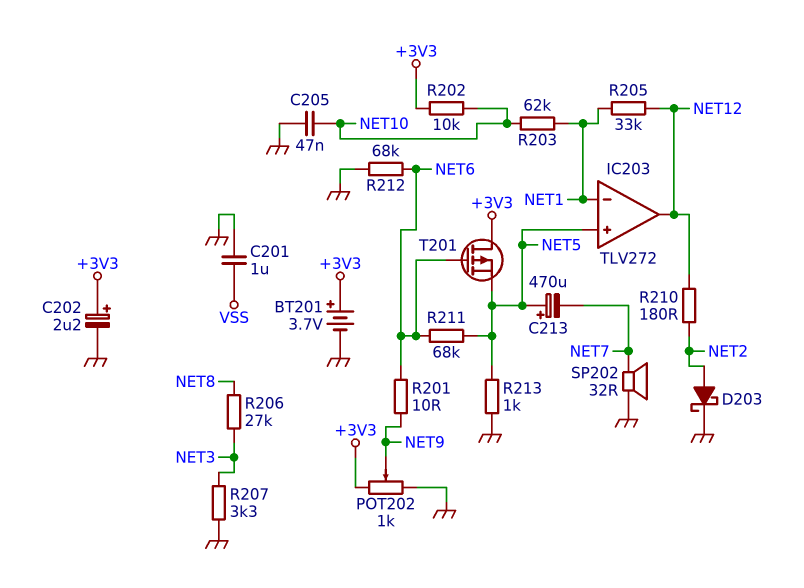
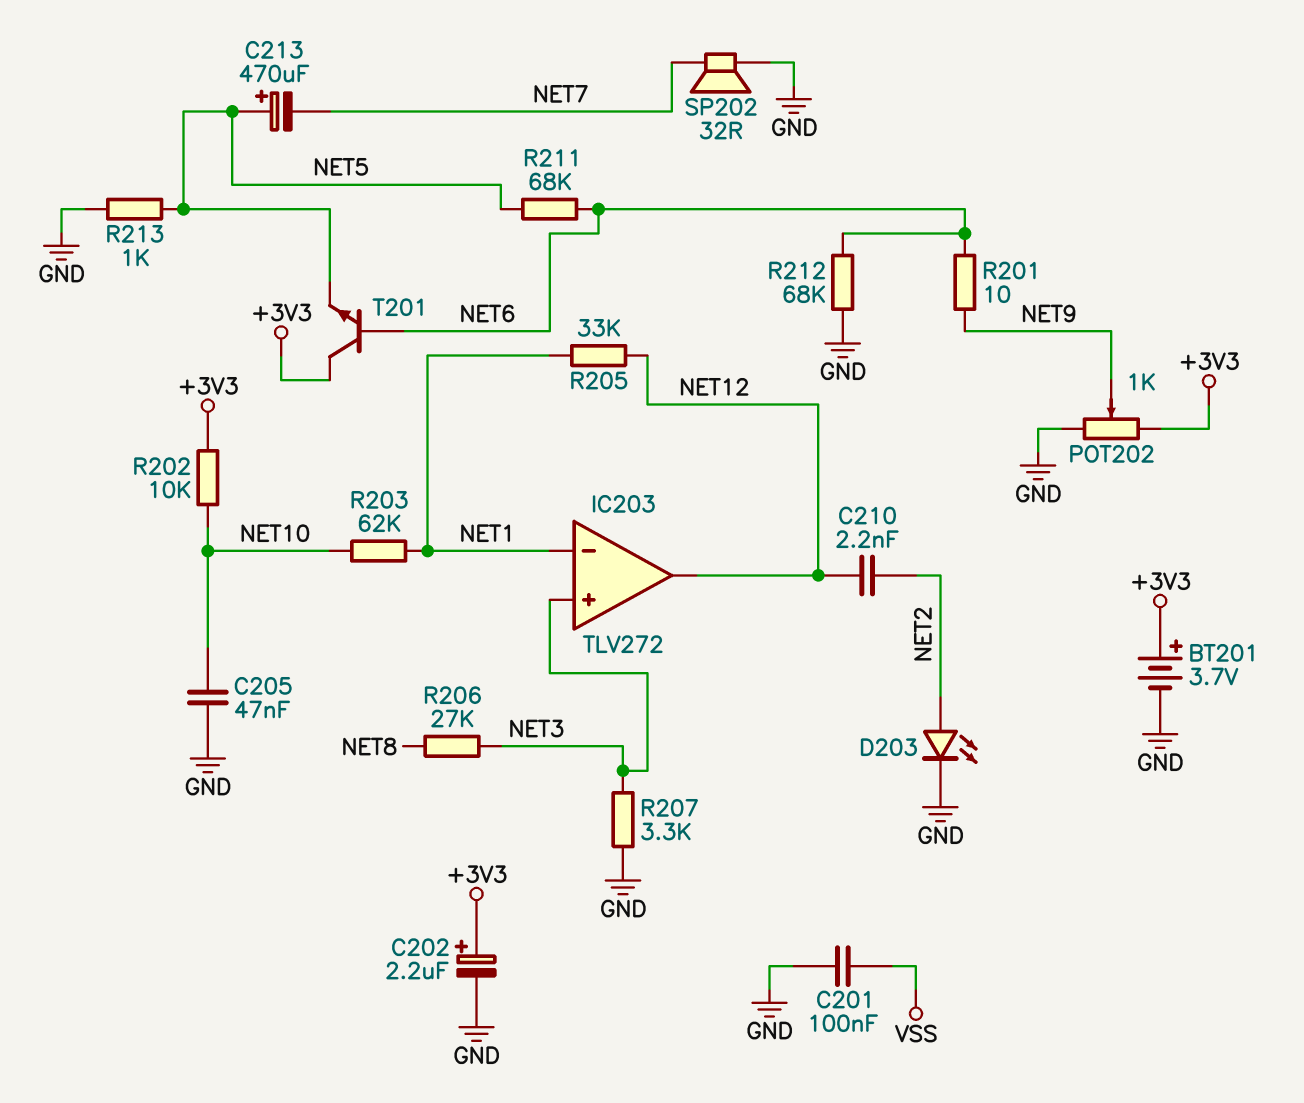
C201: 1uF (GND, VSS) -> 100nF (GND, VSS)
C210: none -> 2.2nF (NET2, NET12)
D203: schottky (A NET2, K GND) -> LED (A NET2, K GND)
IC203 pin in+: NET5 -> NET3
R210: 180 (NET2, NET12) -> none
T201: PMOS (G NET6, D +3V3, S NET5) -> NPN (B NET6, C +3V3, E NET5)

